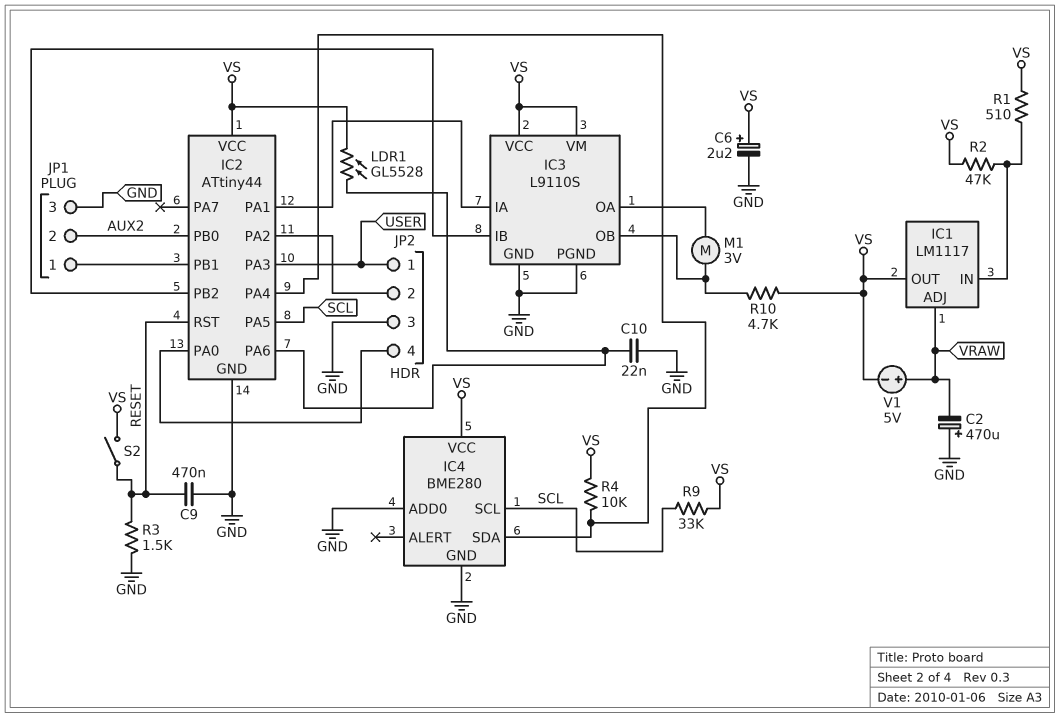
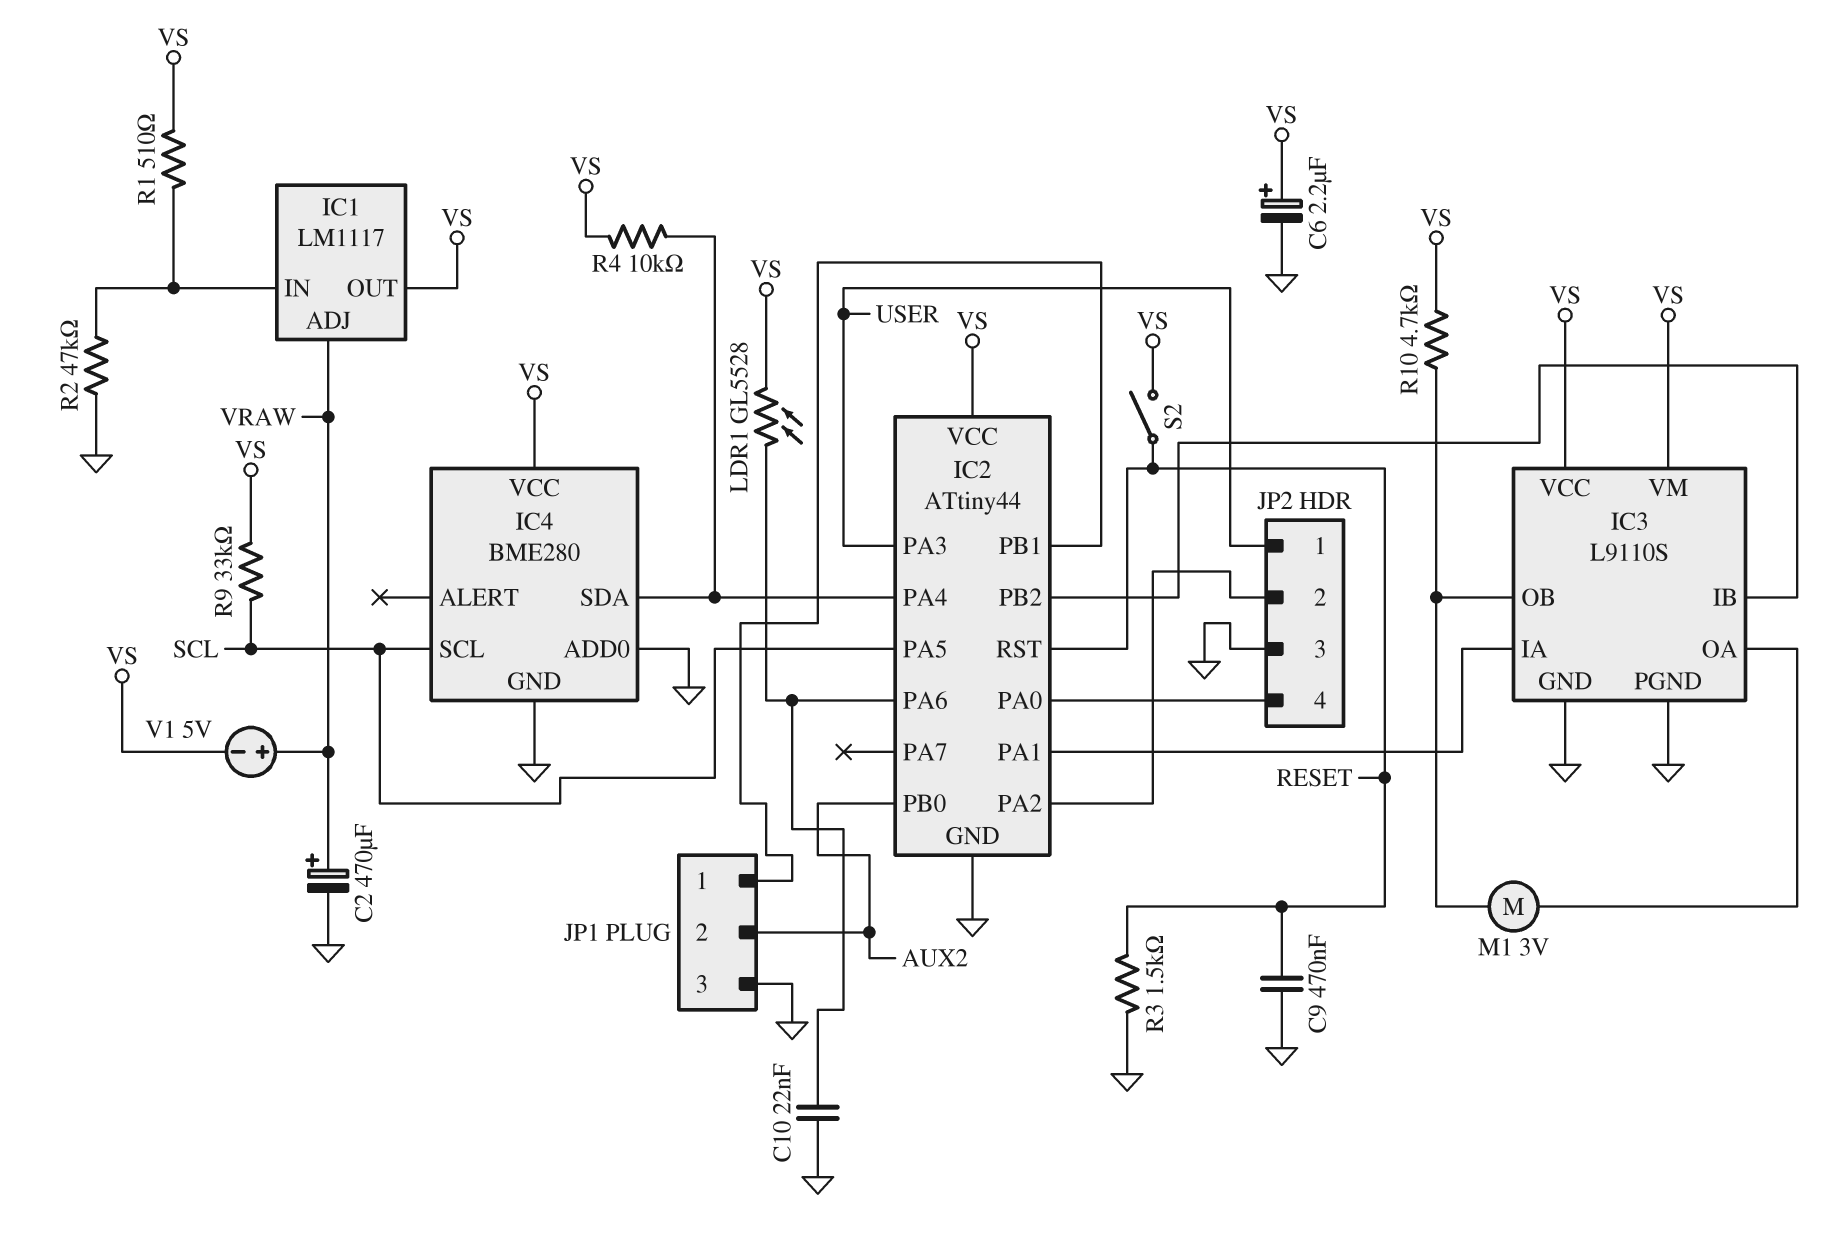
C2: 470uF (plus GND, minus VRAW) -> 470uF (plus VRAW, minus GND)
R2: 47k (IC1/IN, VS) -> 47k (GND, IC1/IN)

